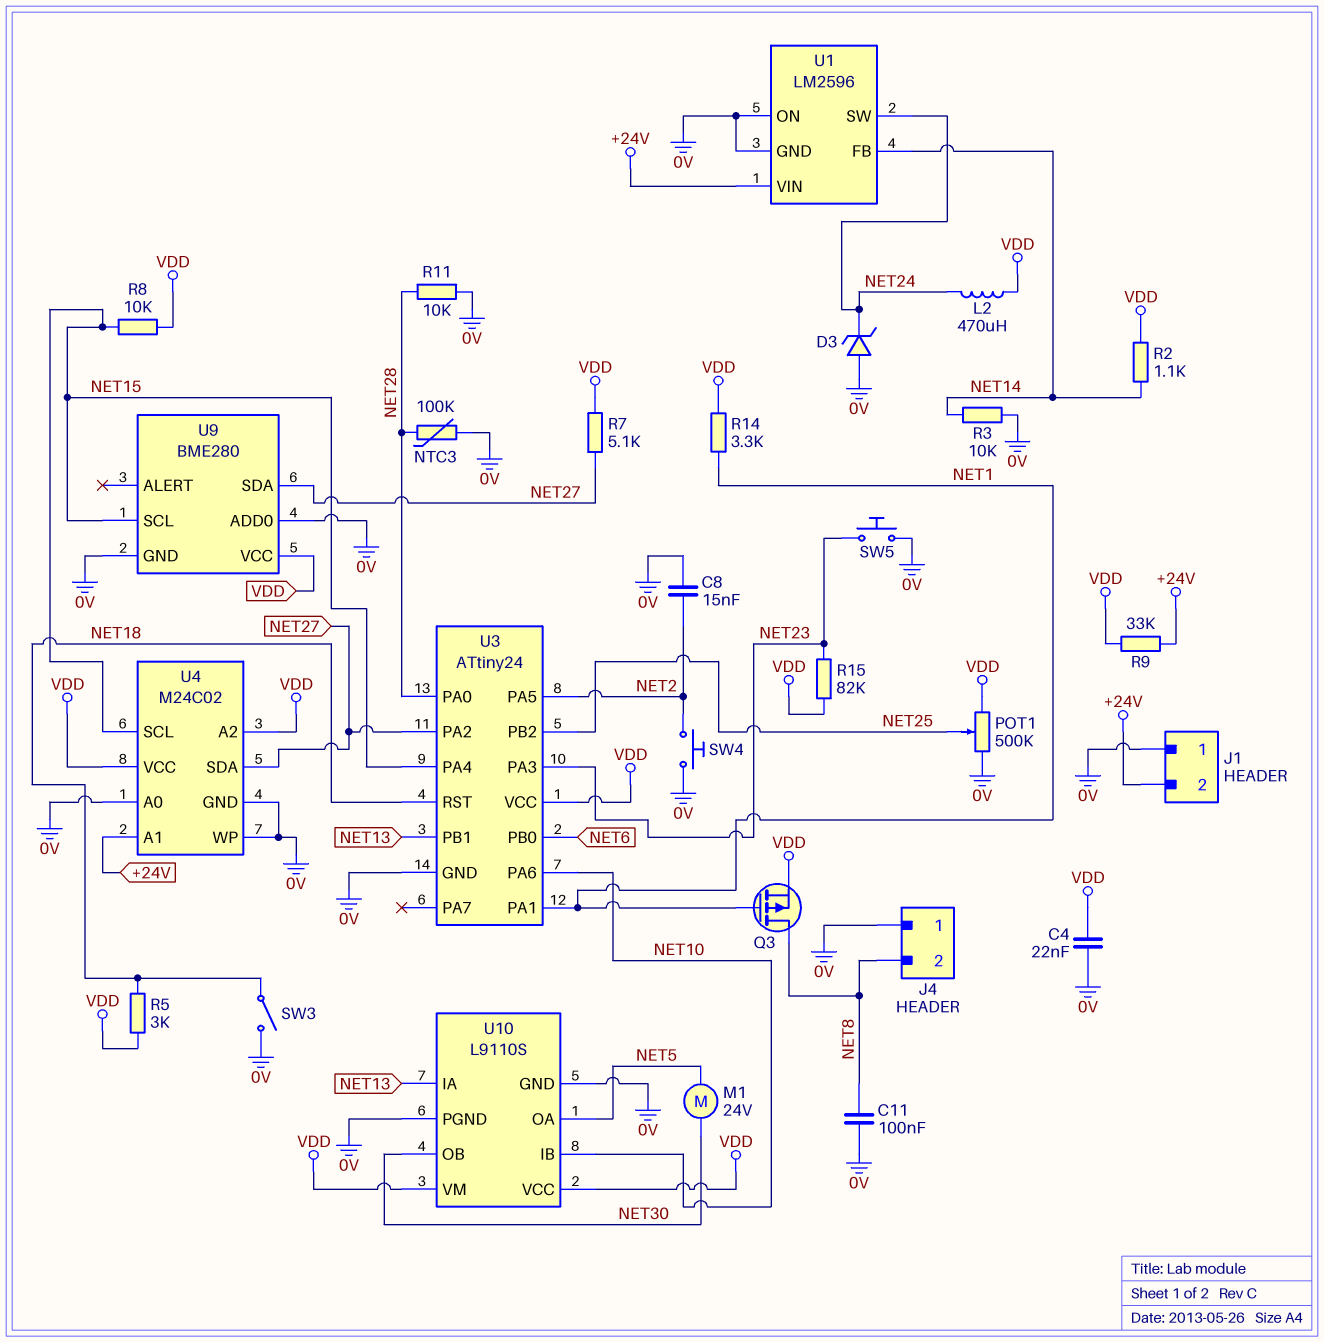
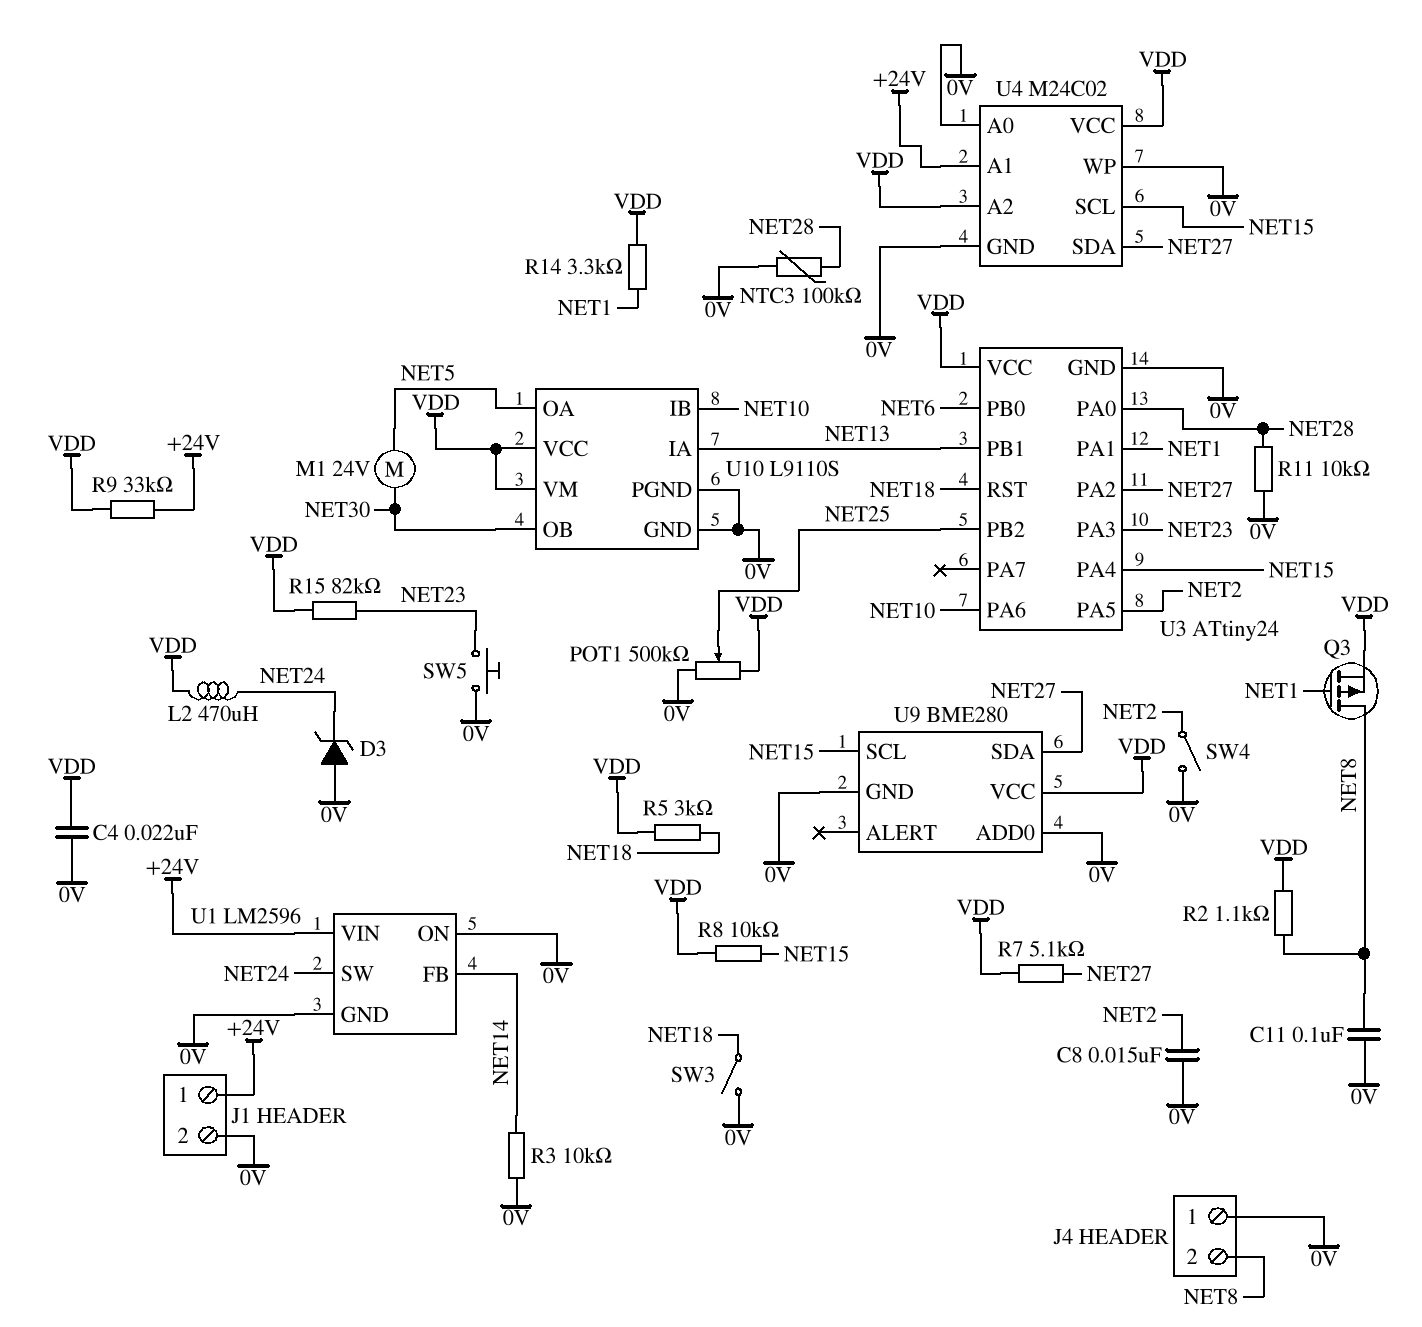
J1 pin 1: 0V -> +24V
J1 pin 2: +24V -> 0V
R2: 1.1k (NET14, VDD) -> 1.1k (NET8, VDD)
SW4: button (0V, NET2) -> switch (0V, NET2)

